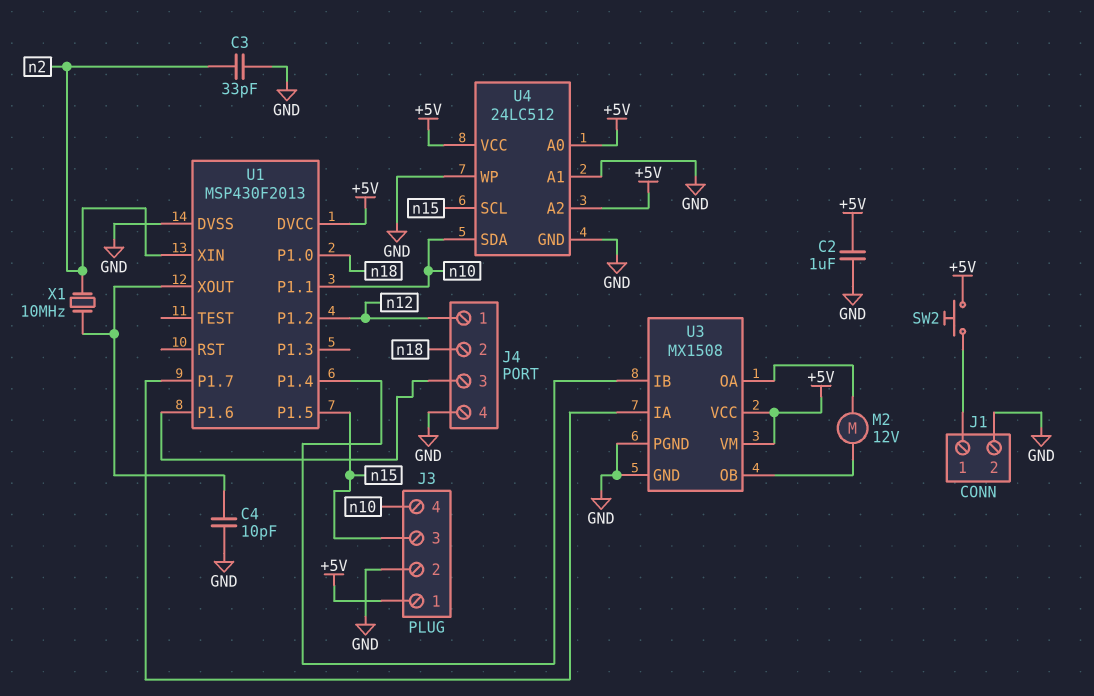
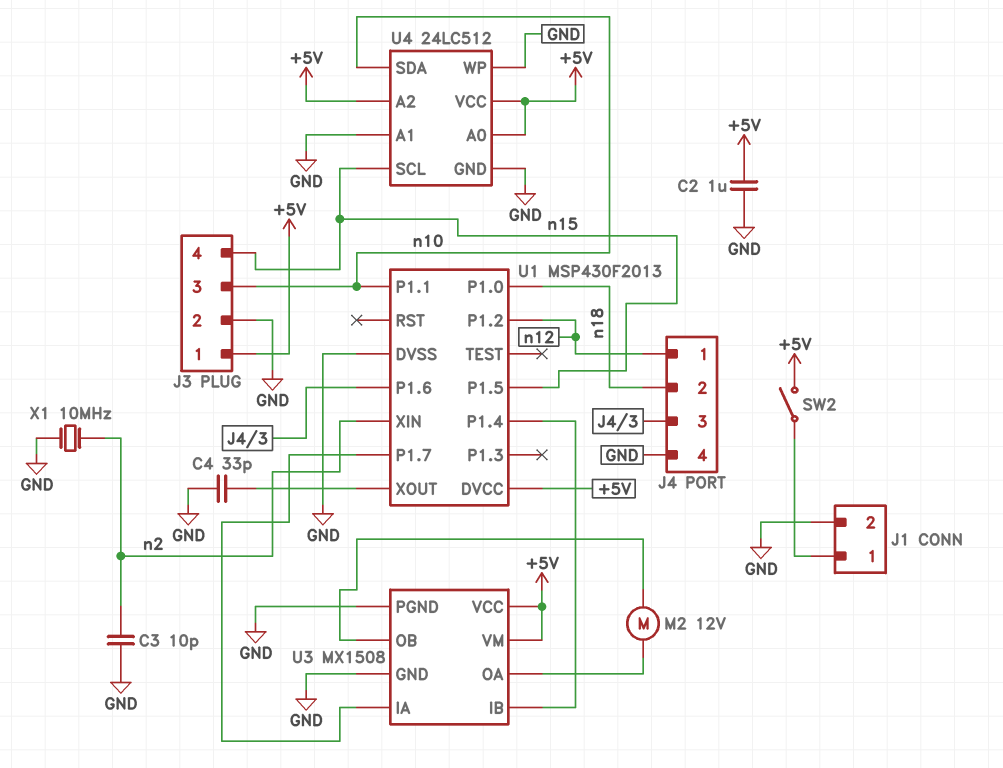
C3: 33pF (GND, n2) -> 10pF (GND, n2)
C4: 10pF (GND, U1/XOUT) -> 33pF (GND, U1/XOUT)
J3 pin 3: n15 -> n10
J3 pin 4: n10 -> n15
SW2: button (+5V, J1/1) -> switch (+5V, J1/1)
X1: 10MHz (U1/XOUT, n2) -> 10MHz (GND, n2)

